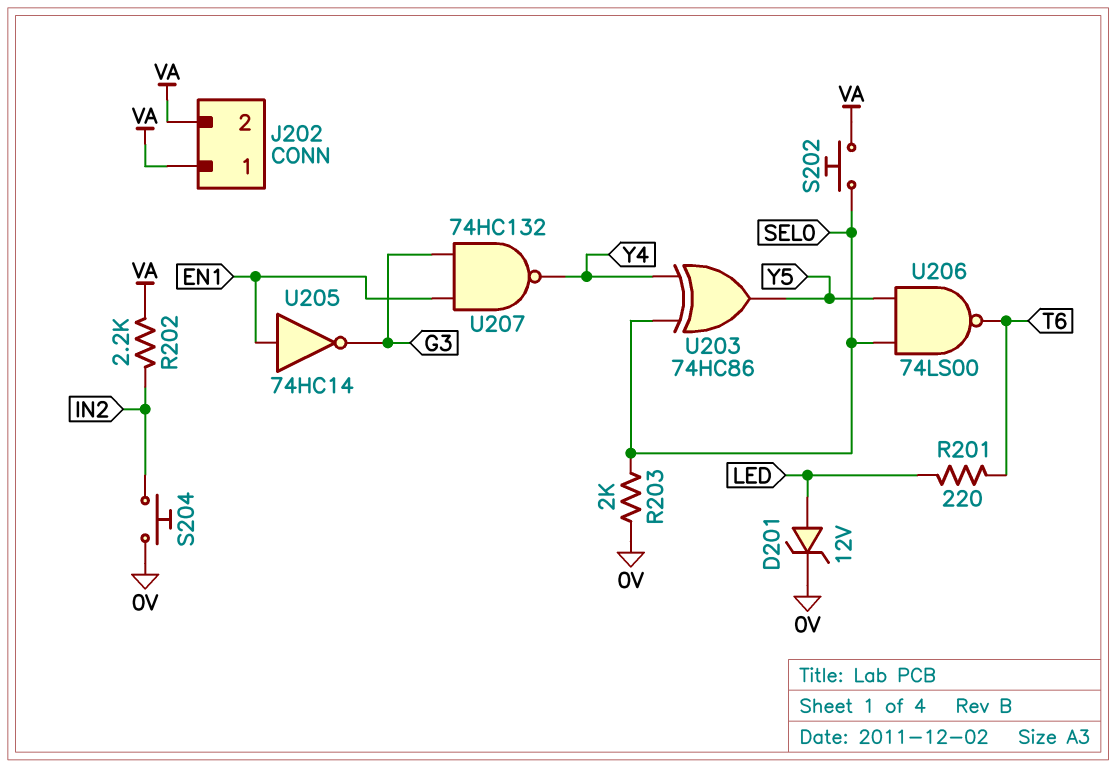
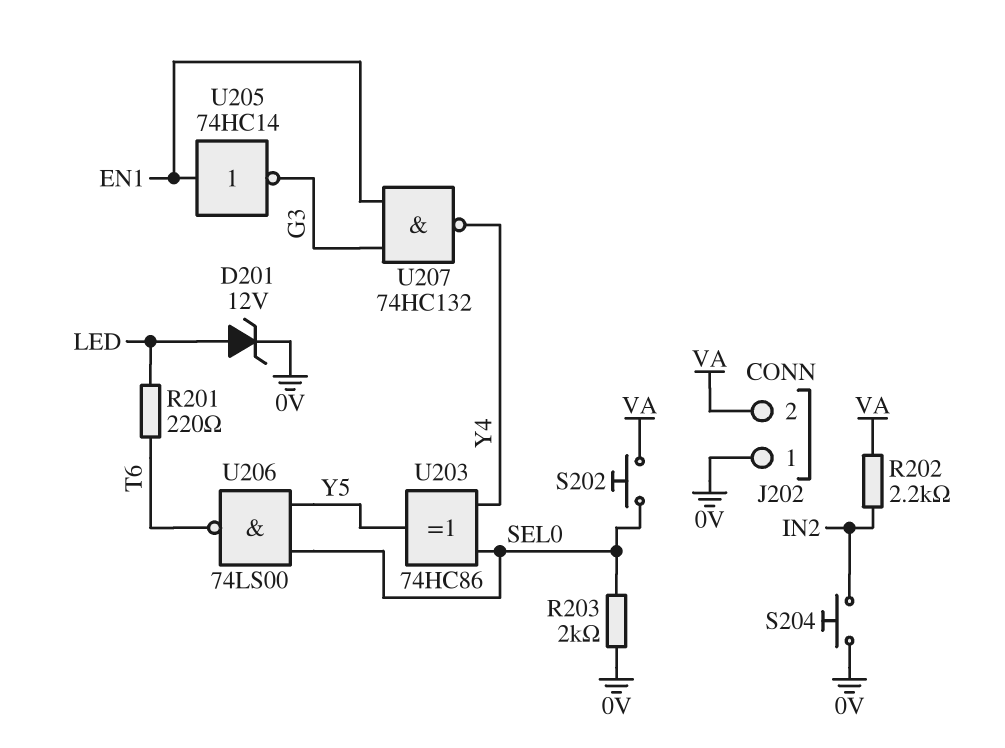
J202 pin 1: VA -> 0V

